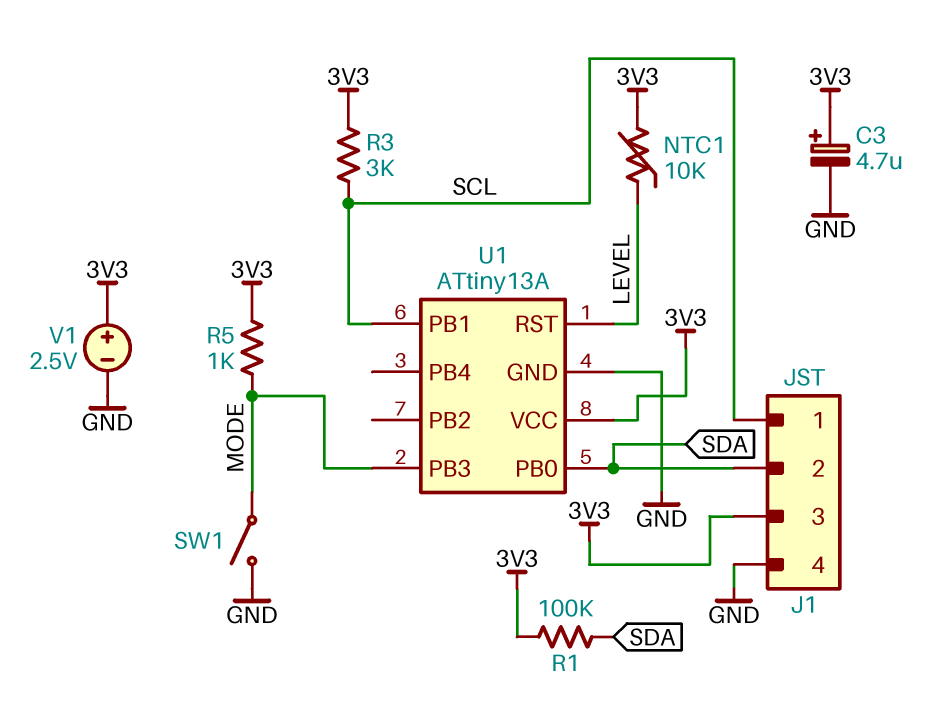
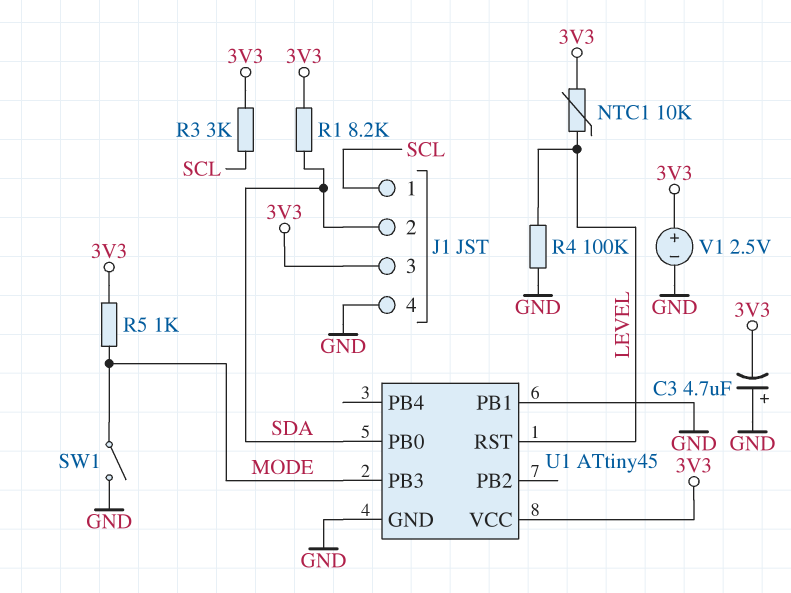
C3: 4.7uF (plus 3V3, minus GND) -> 4.7uF (plus GND, minus 3V3)
R1: 100k (3V3, SDA) -> 8.2k (3V3, SDA)
R4: none -> 100k (GND, LEVEL)
U1: ATtiny13A -> ATtiny45
U1 pin PB1: SCL -> GND

